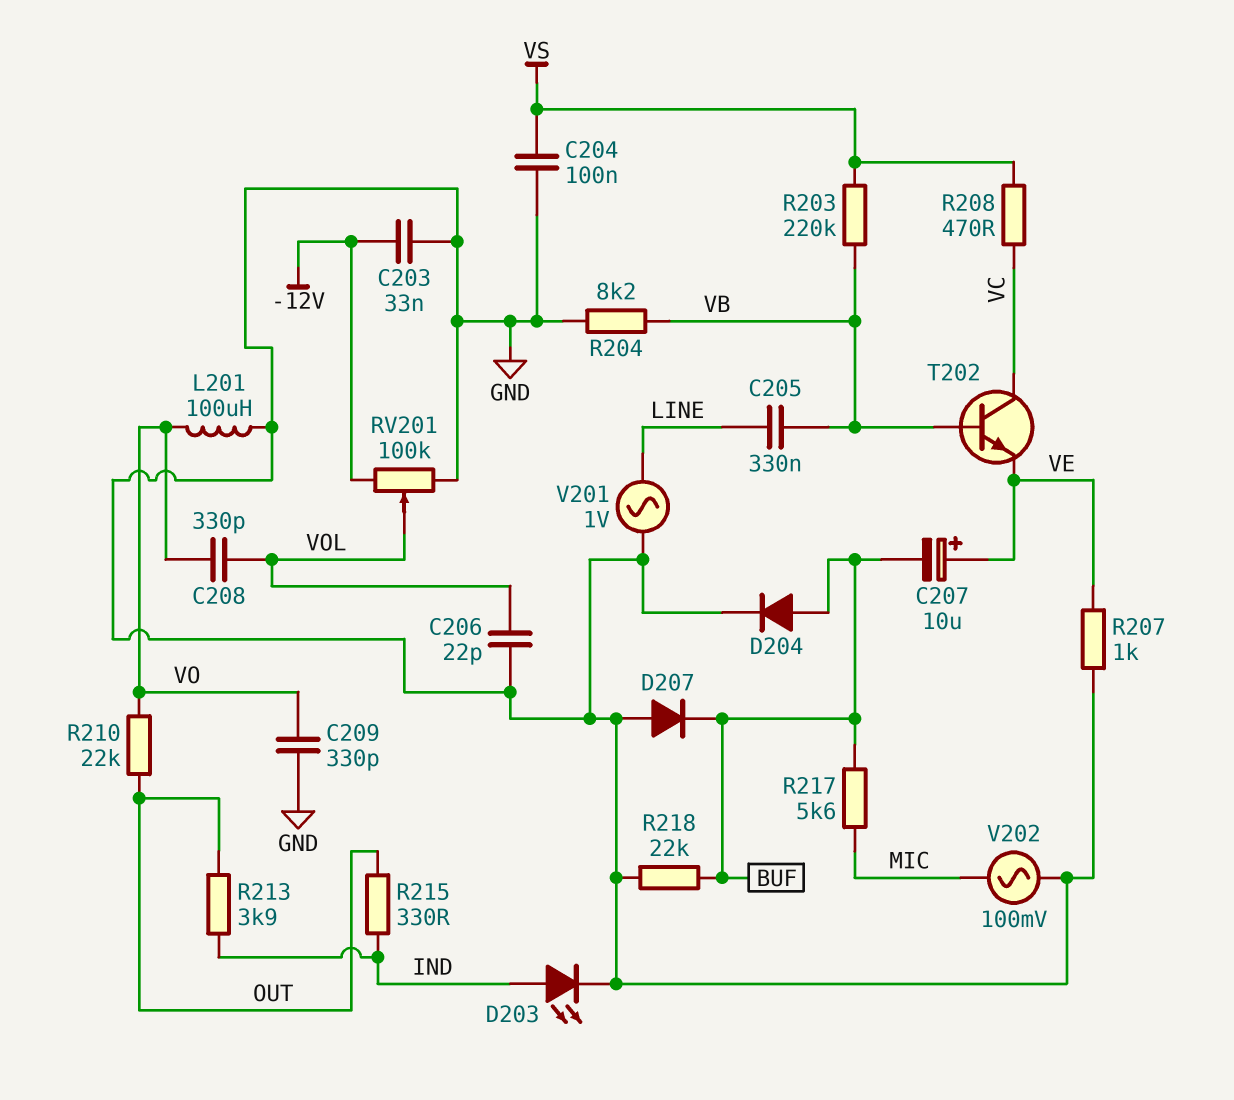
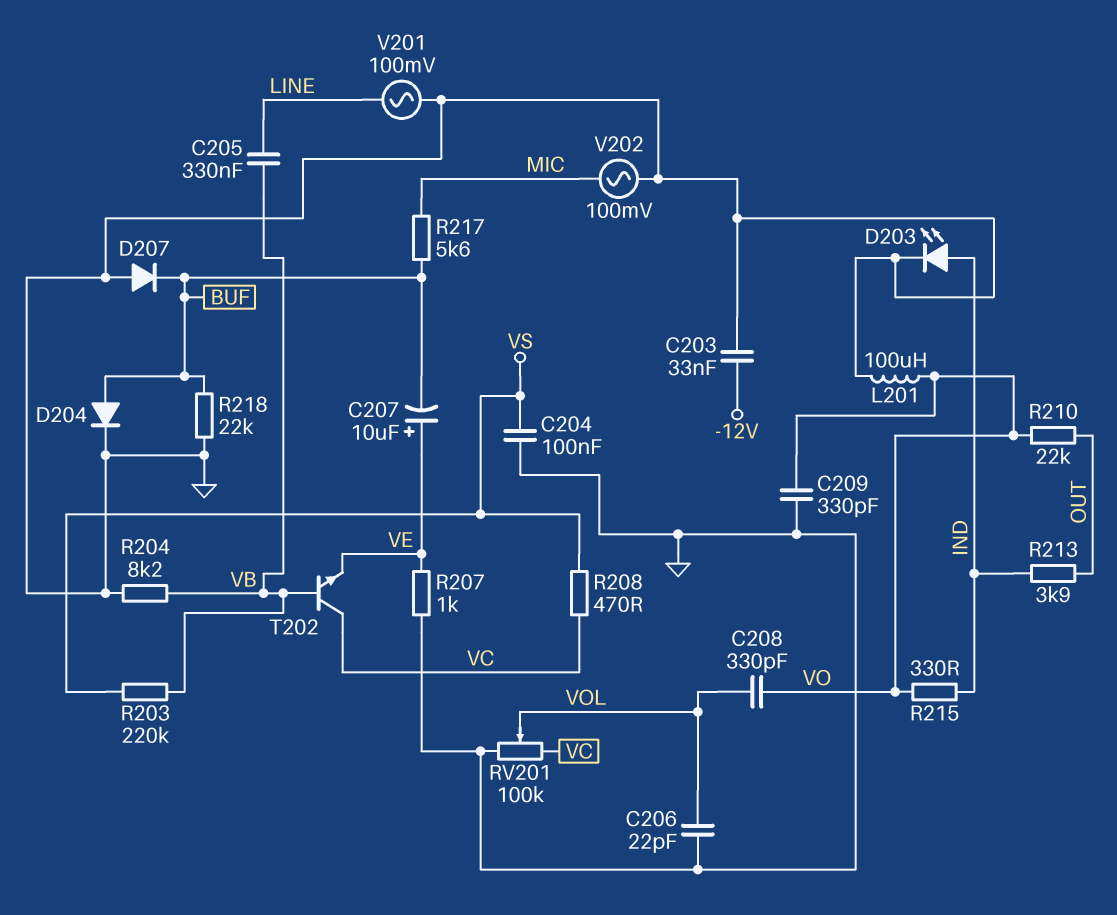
R215: 330 (IND, OUT) -> 330 (IND, VO)
RV201: 100k (-12V, GND, wiper VOL) -> 100k (GND, VC, wiper VOL)
V201: AC 1V (GND, LINE) -> AC 100mV (GND, LINE)

